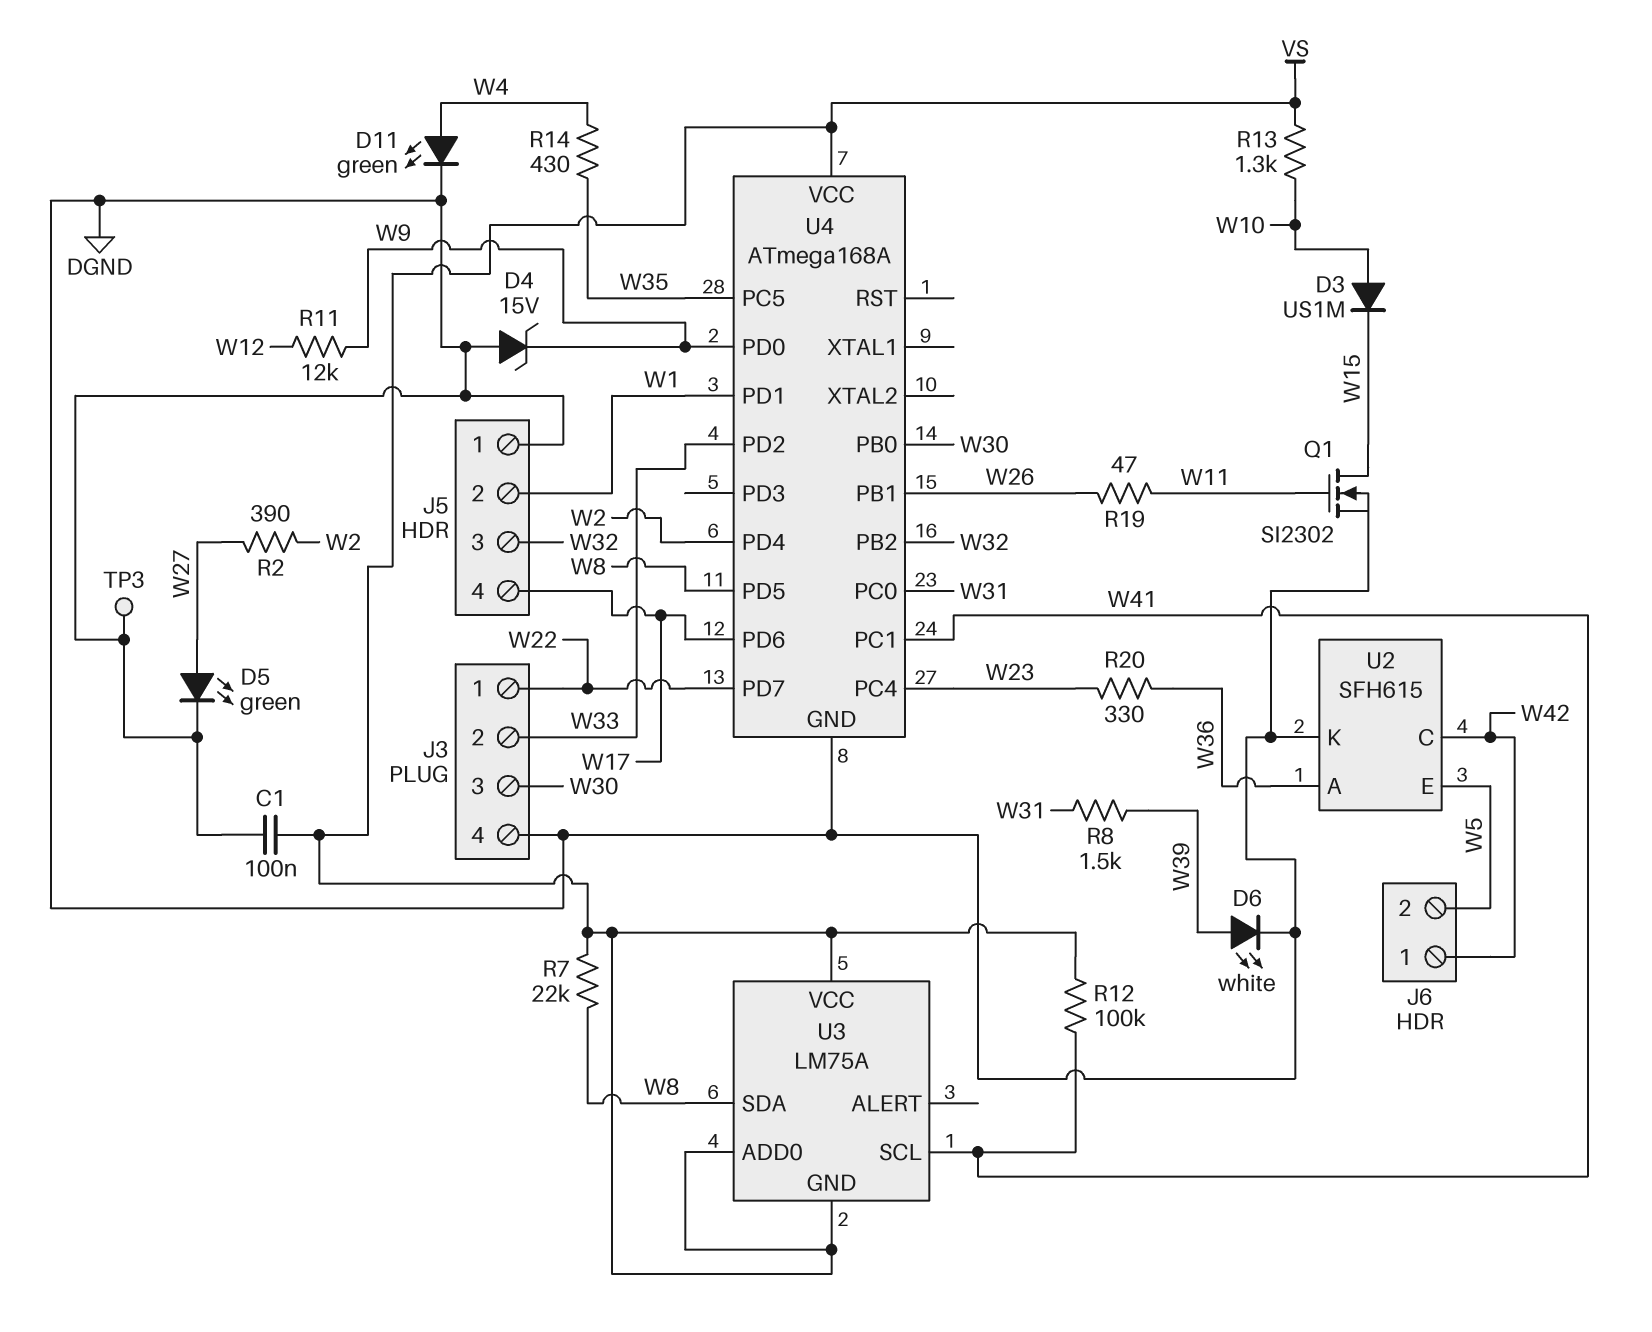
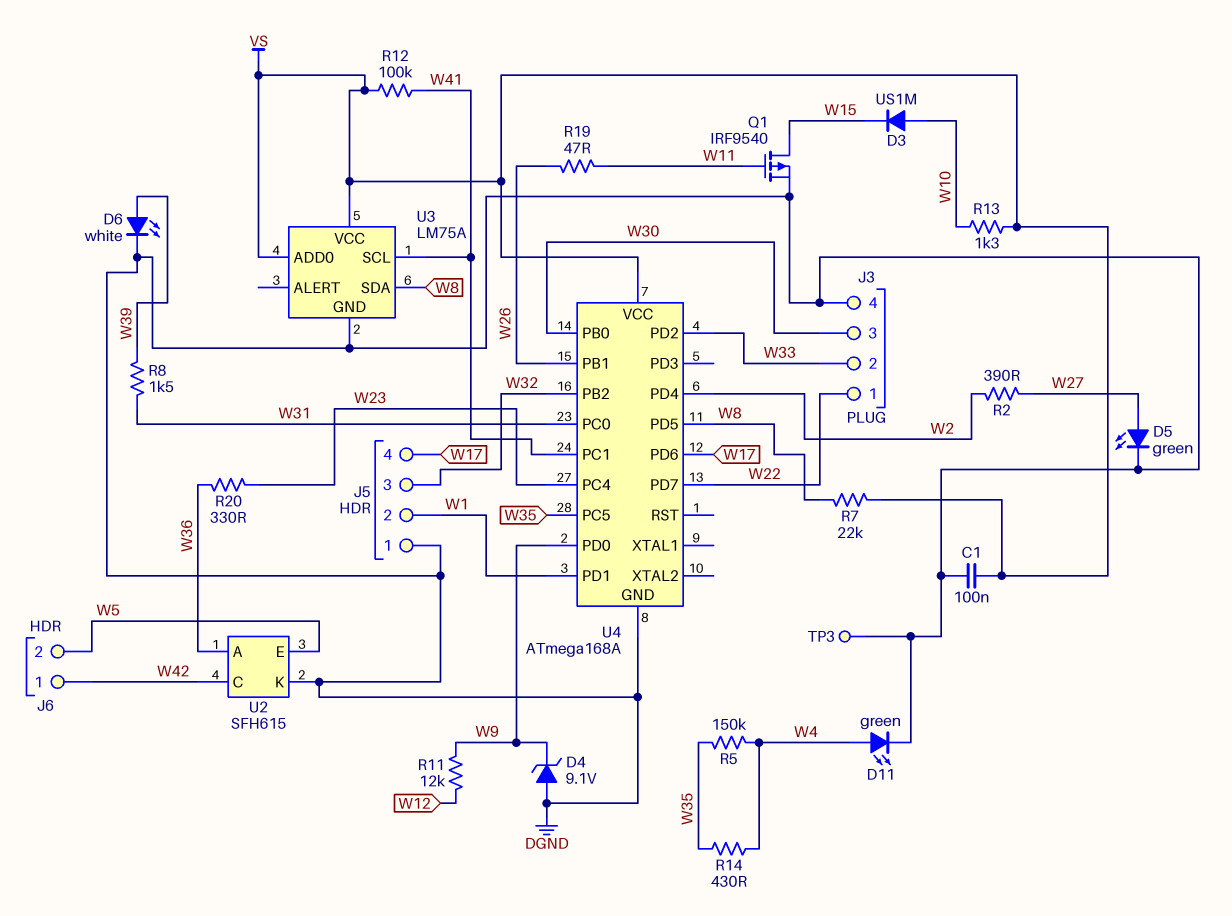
D4: zener 15V (A DGND, K W9) -> zener 9.1V (A DGND, K W9)
Q1: NMOS SI2302 (G W11, D W15, S DGND) -> PMOS IRF9540 (G W11, D W15, S DGND)
R5: none -> 150k (W4, W35)
U3 pin GND: VS -> DGND

